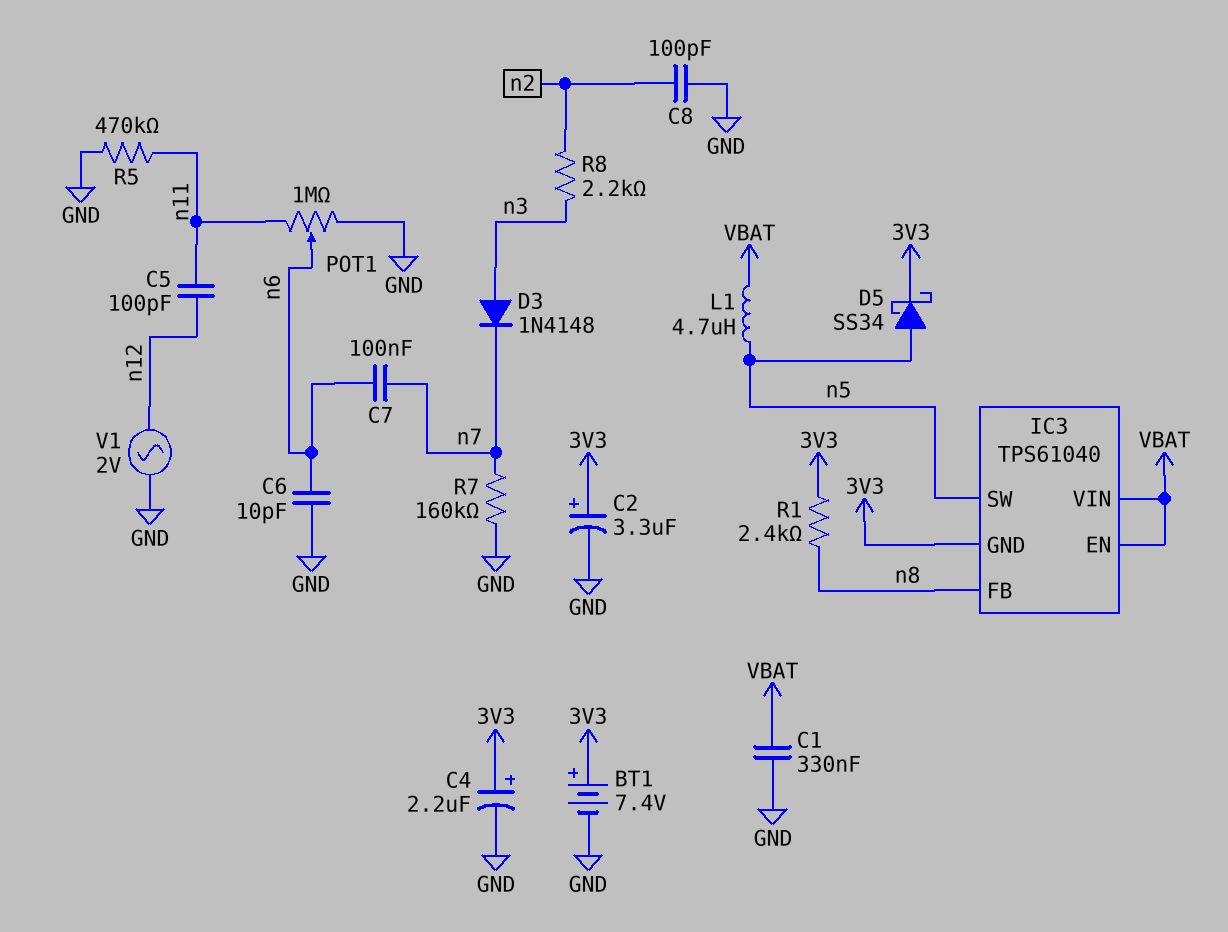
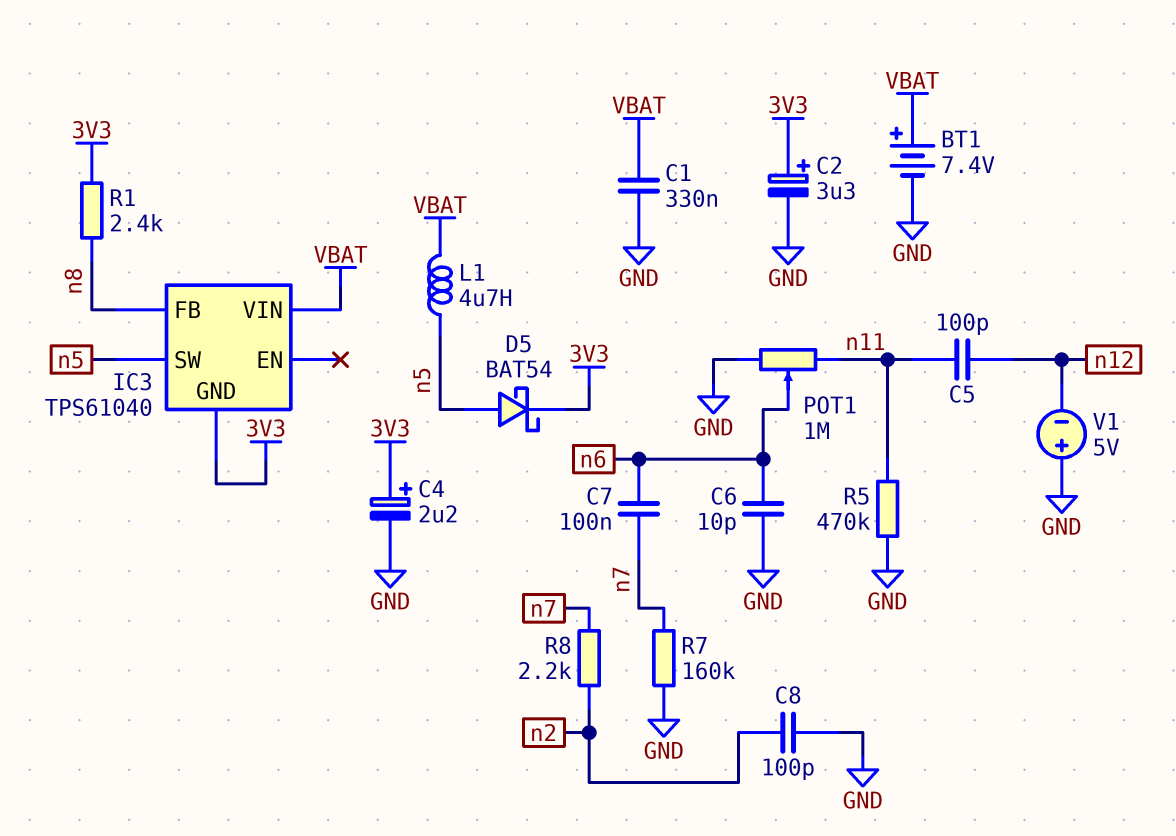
BT1: 7.4V (plus 3V3, minus GND) -> 7.4V (plus VBAT, minus GND)
D3: diode 1N4148 (A n3, K n7) -> none
D5: schottky SS34 (A n5, K 3V3) -> schottky BAT54 (A n5, K 3V3)
IC3 pin EN: VBAT -> none
R8: 2.2k (n2, n3) -> 2.2k (n2, n7)
V1: AC 2V (GND, n12) -> 5V (plus GND, minus n12)

